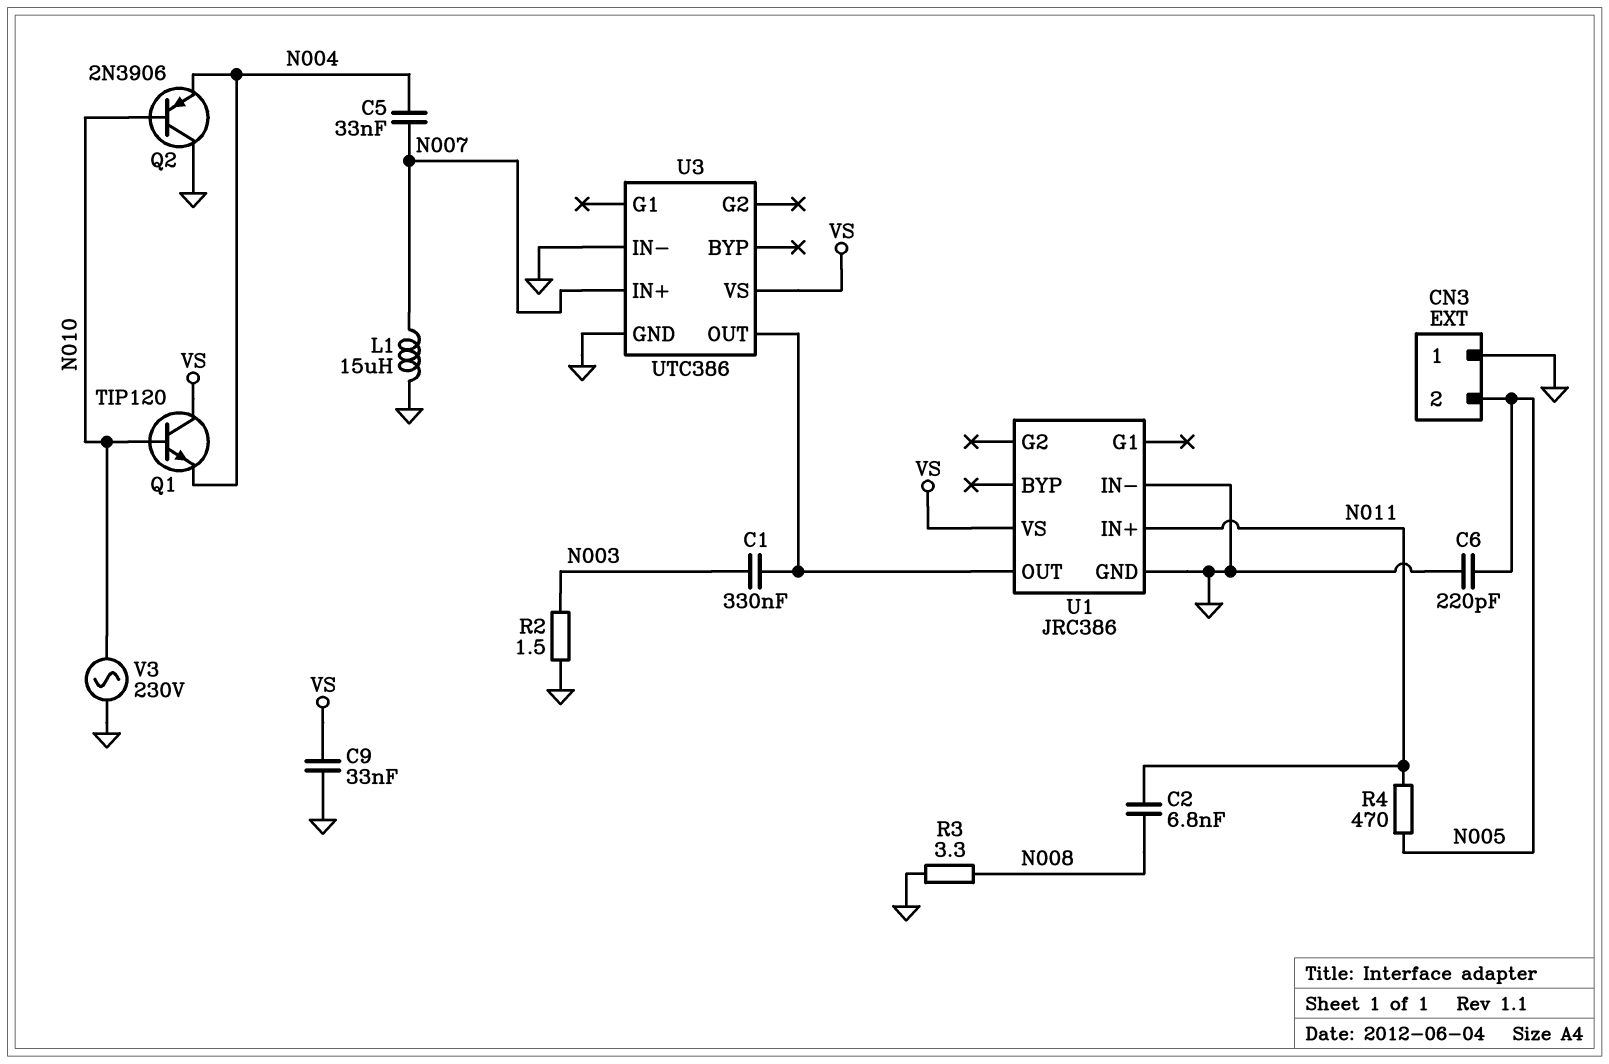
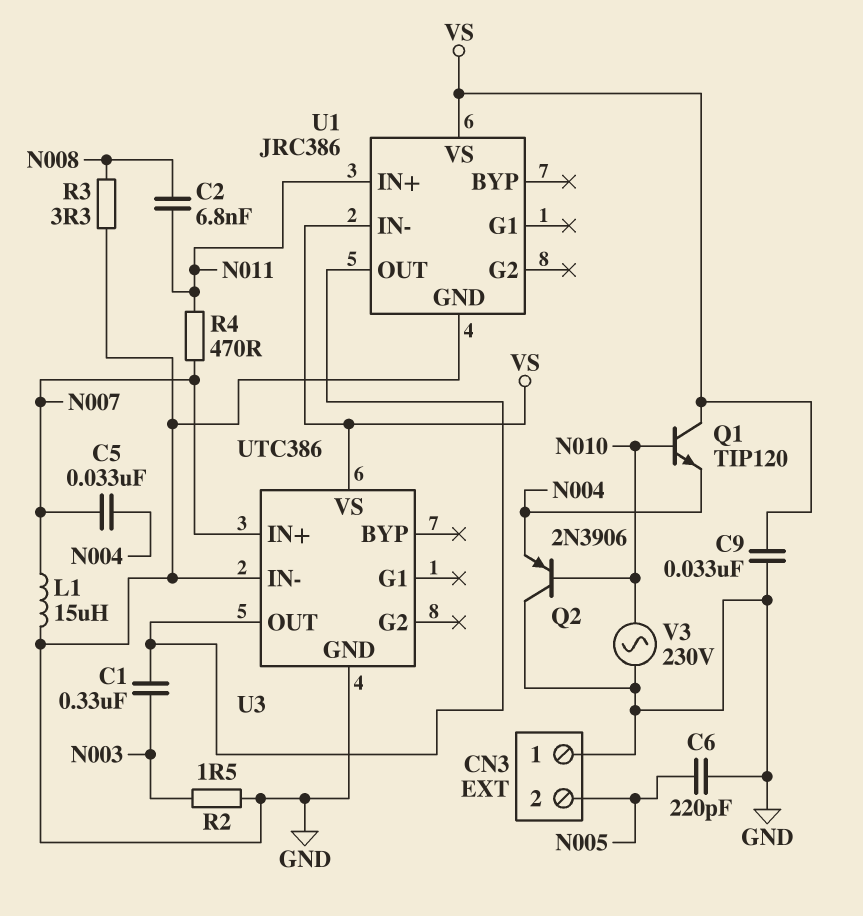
R4: 470 (N005, N011) -> 470 (N007, N011)
U1 pin IN-: GND -> VS

